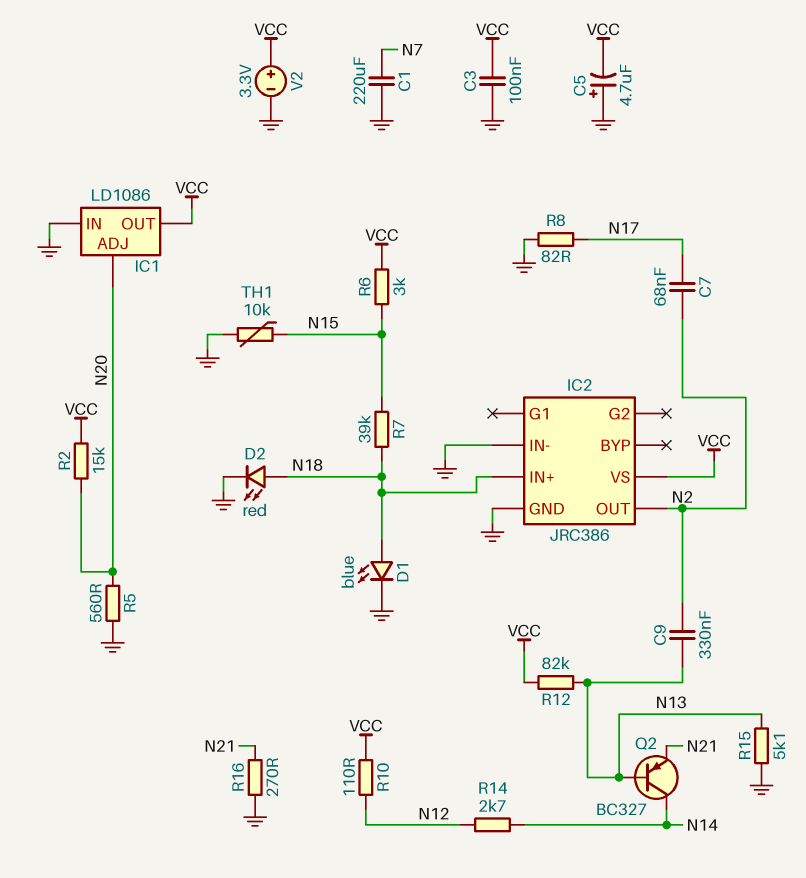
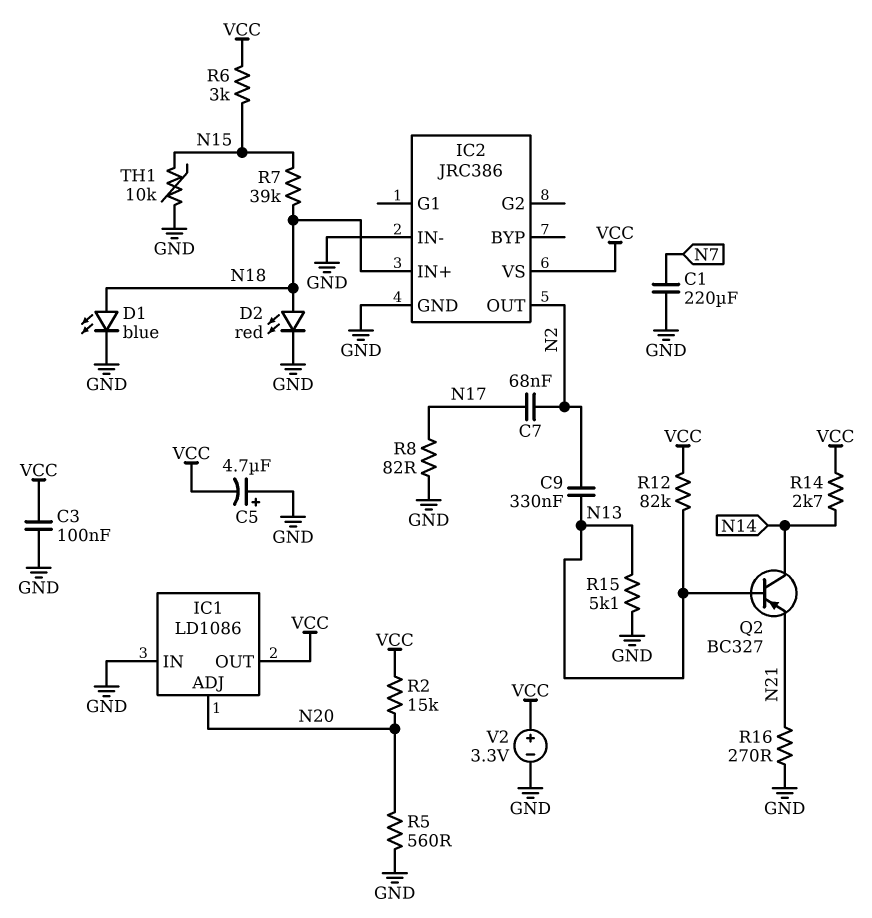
R10: 110 (N12, VCC) -> none
R14: 2.7k (N12, N14) -> 2.7k (N14, VCC)

